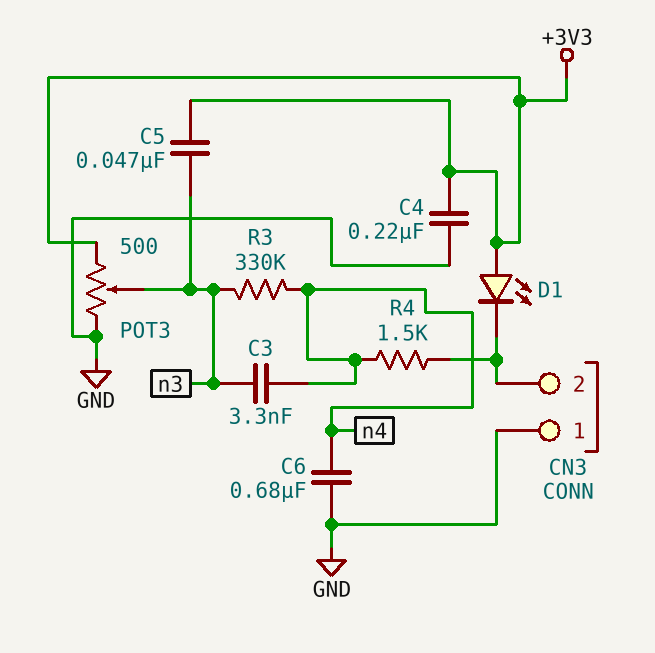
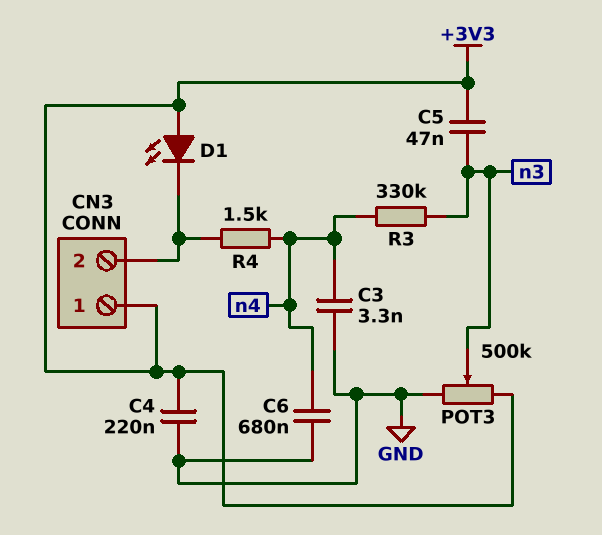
C3: 3.3nF (n3, n4) -> 3.3nF (GND, n4)
CN3 pin 1: GND -> +3V3
POT3: 500 (+3V3, GND, wiper n3) -> 500k (+3V3, GND, wiper n3)

